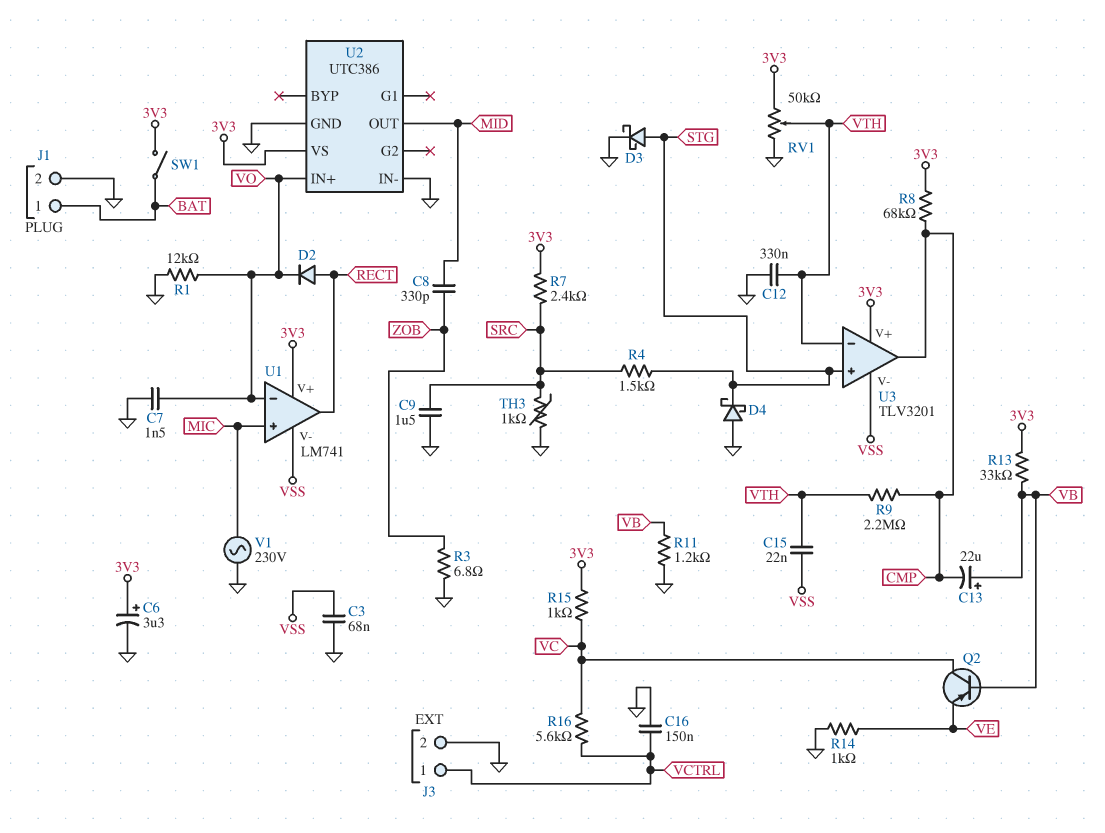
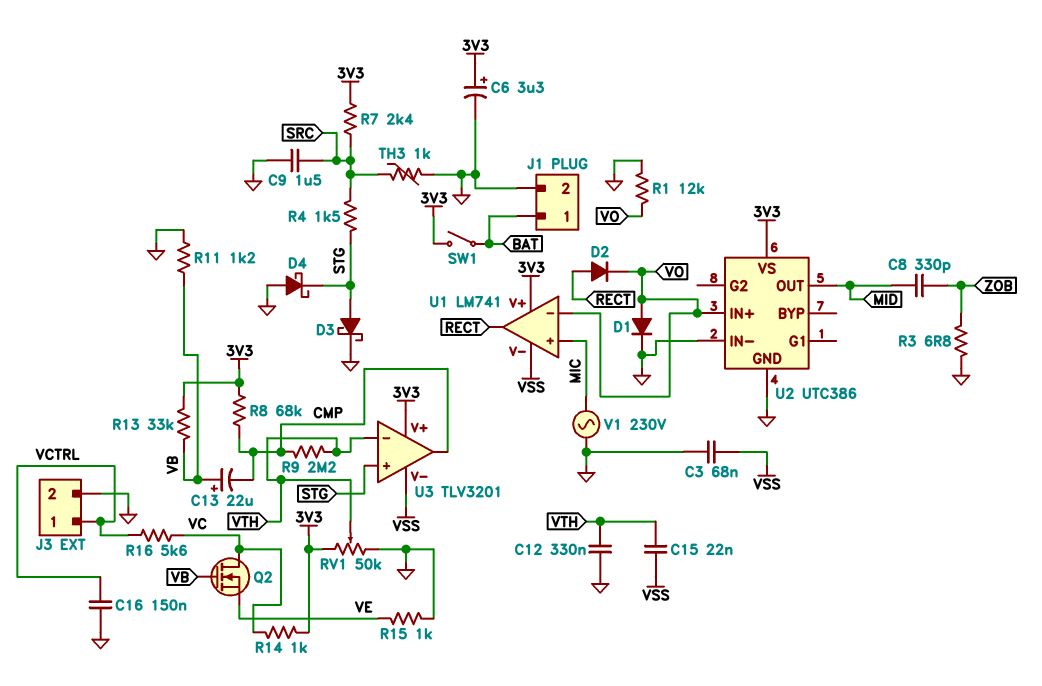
C7: 1.5nF (GND, VO) -> none
D1: none -> diode (A VO, K GND)
Q2: PNP (B VB, C VC, E VE) -> NMOS (G VB, D VC, S VE)
R14: 1k (GND, VE) -> 1k (3V3, VC)
R15: 1k (3V3, VC) -> 1k (GND, VE)

